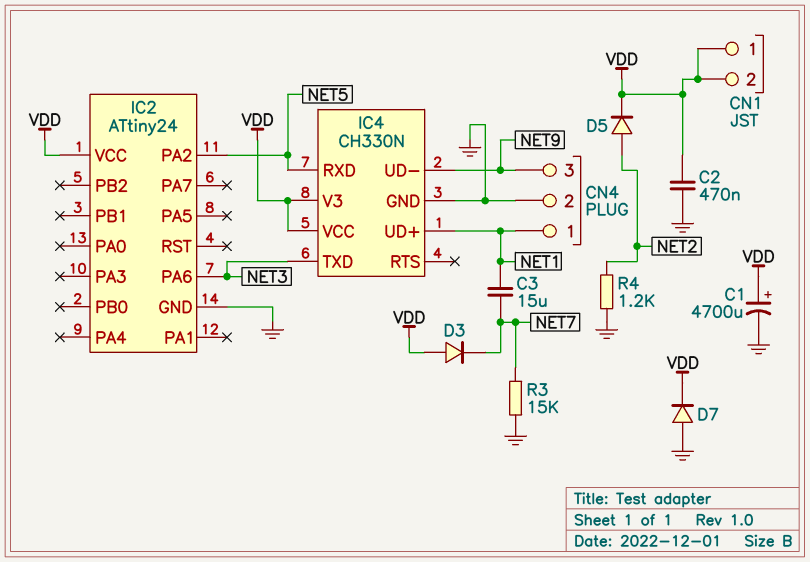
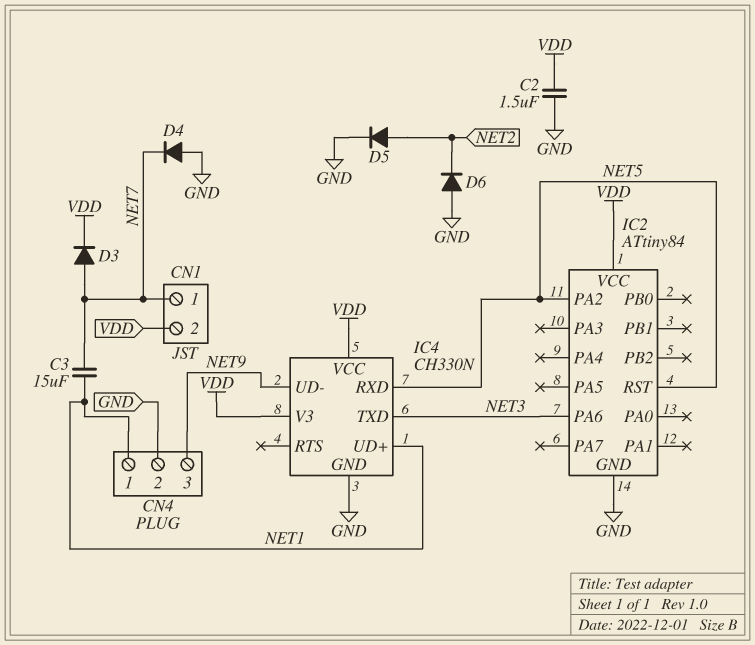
C1: 4700uF (plus VDD, minus GND) -> none
C2: 470nF (GND, VDD) -> 1.5uF (GND, VDD)
CN1 pin 1: VDD -> NET7
D3: diode (A VDD, K NET7) -> diode (A NET7, K VDD)
D4: none -> diode (A GND, K NET7)
D5: diode (A NET2, K VDD) -> diode (A NET2, K GND)
D6: none -> diode (A GND, K NET2)
D7: diode (A GND, K VDD) -> none
IC2: ATtiny24 -> ATtiny84
IC2 pin RST: none -> NET5
R3: 15k (GND, NET7) -> none
R4: 1.2k (GND, NET2) -> none

